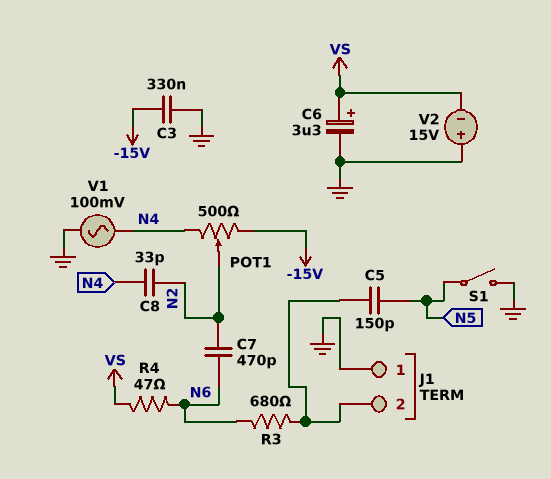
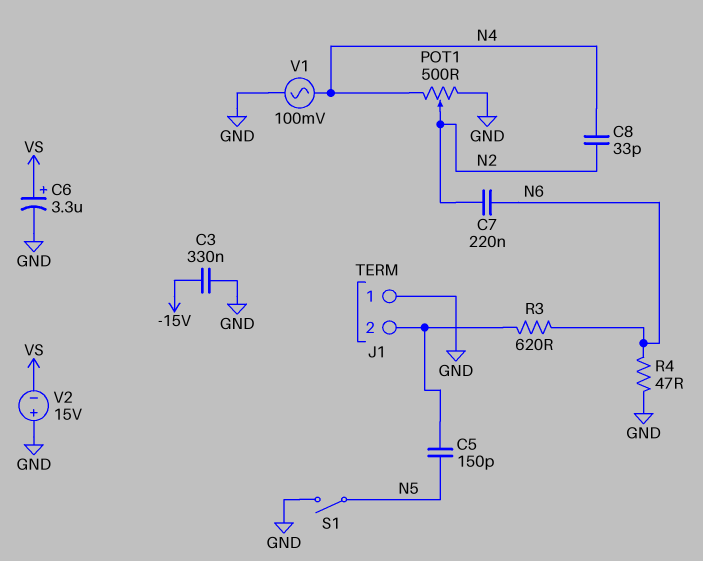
C7: 470pF (N2, N6) -> 220nF (N2, N6)
POT1: 500 (-15V, N4, wiper N2) -> 500 (GND, N4, wiper N2)
R3: 680 (J1/2, N6) -> 620 (J1/2, N6)
R4: 47 (N6, VS) -> 47 (GND, N6)

